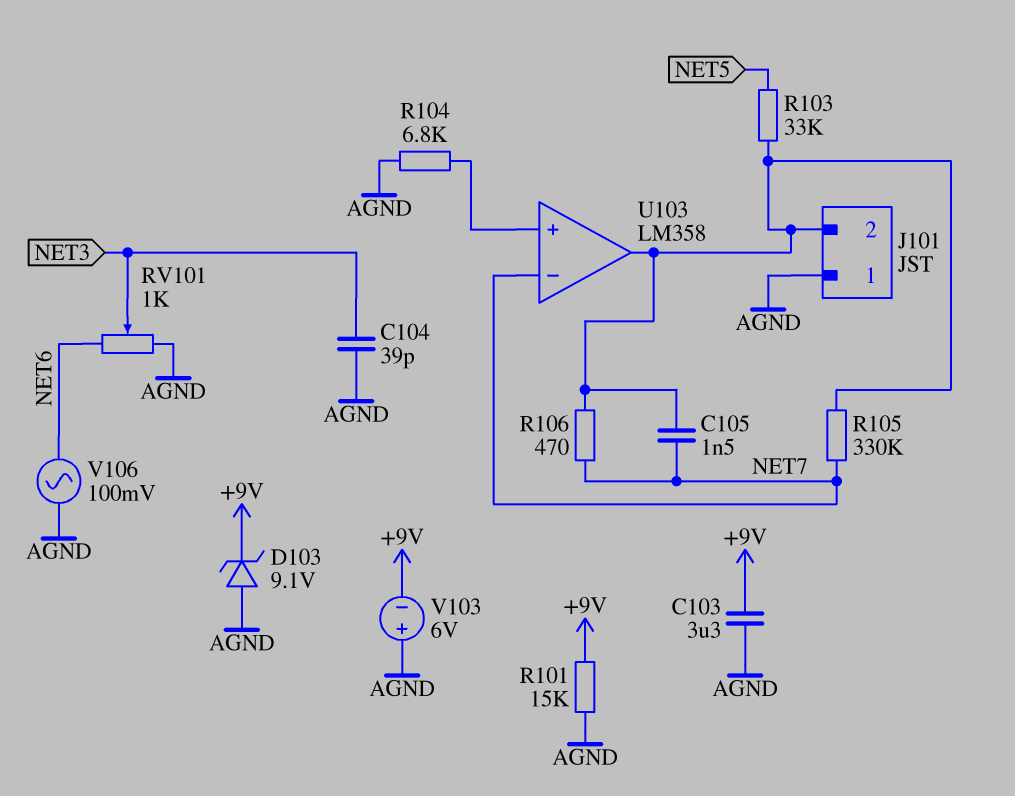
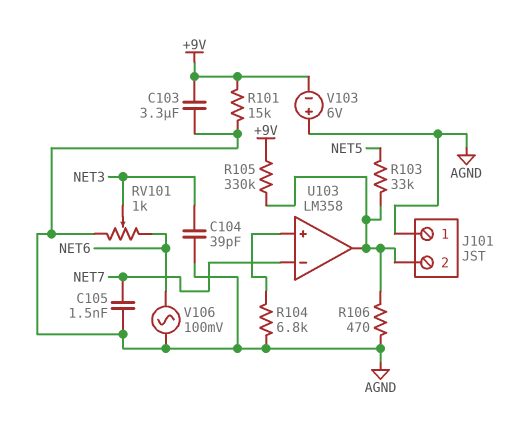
C105: 1.5nF (J101/2, NET7) -> 1.5nF (AGND, NET7)
D103: zener 9.1V (A AGND, K +9V) -> none
R105: 330k (J101/2, NET7) -> 330k (+9V, J101/2)
R106: 470 (J101/2, NET7) -> 470 (AGND, J101/2)

